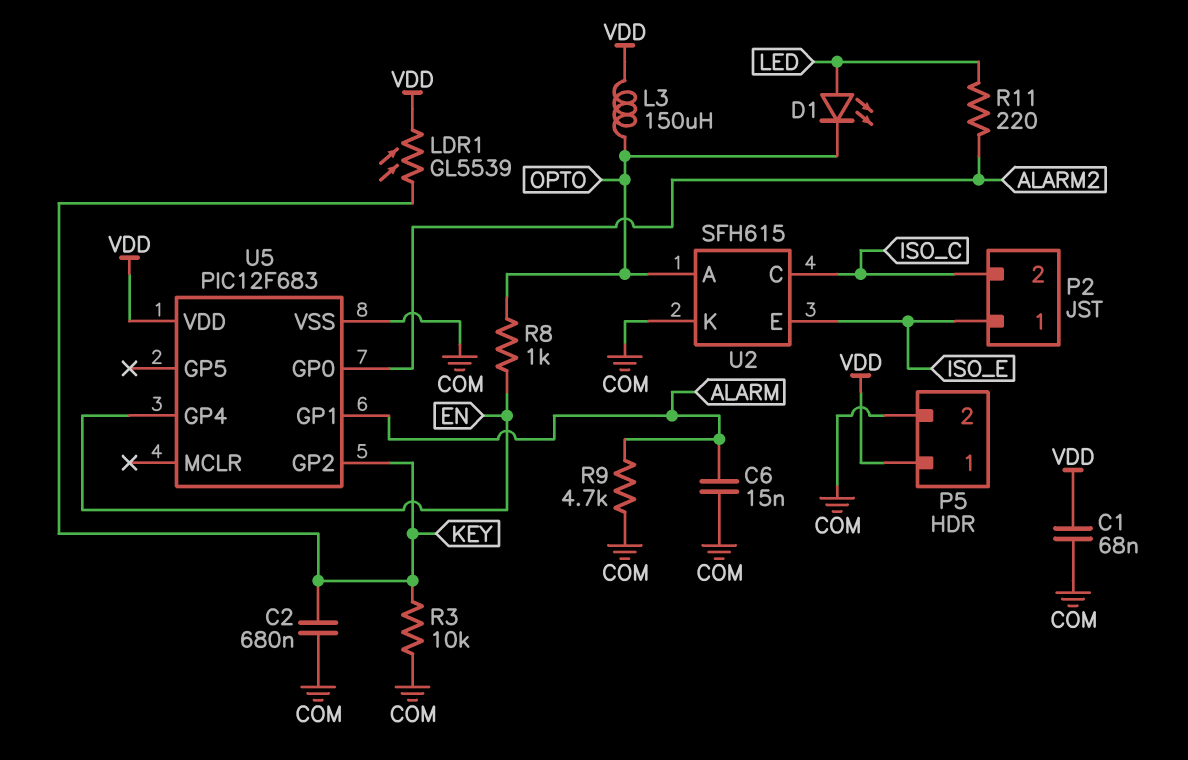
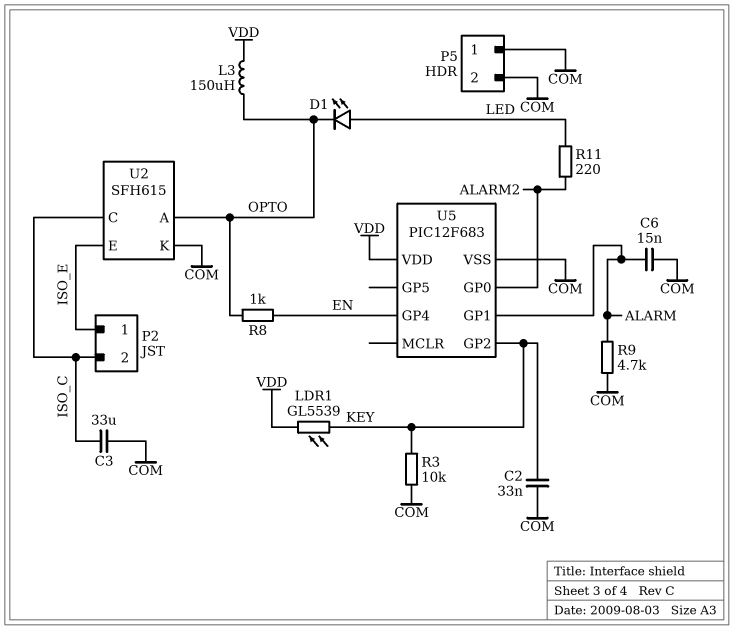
C1: 68nF (COM, VDD) -> none
C2: 680nF (COM, KEY) -> 33nF (COM, KEY)
C3: none -> 33uF (COM, ISO_C)
P5 pin 1: VDD -> COM

